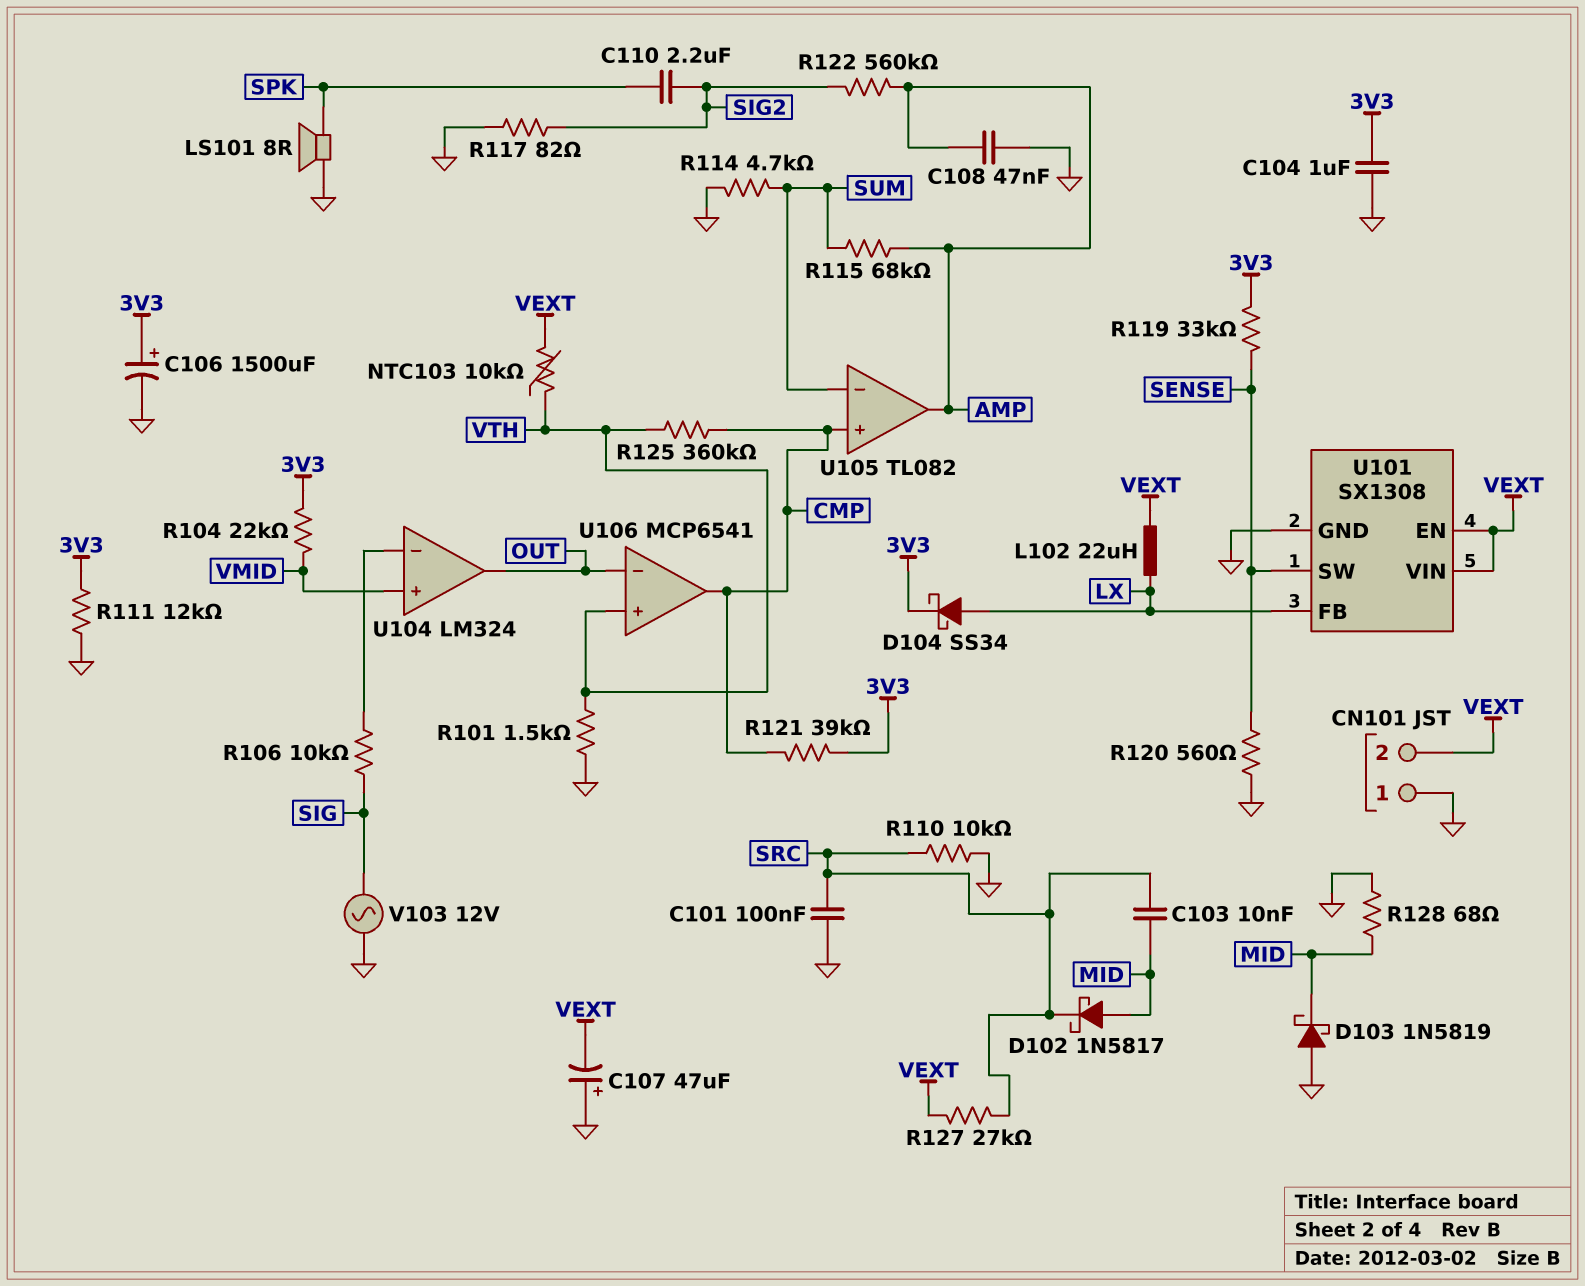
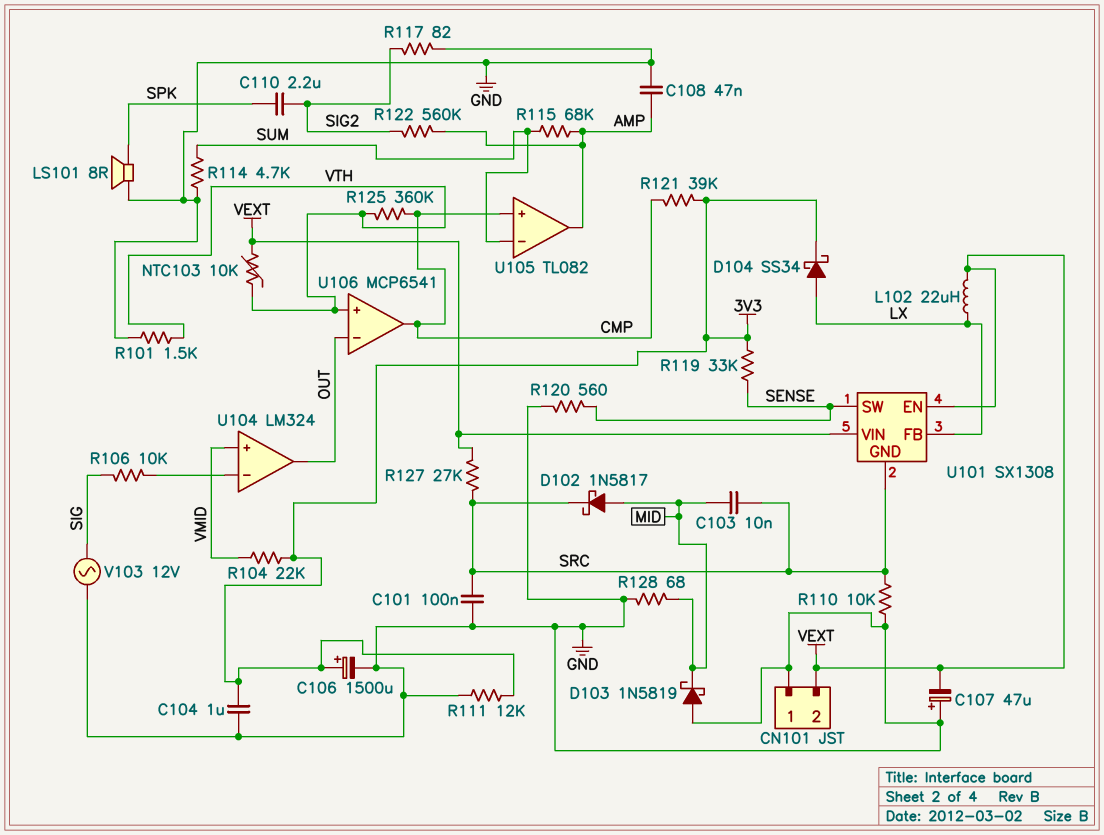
U101 pin GND: GND -> SRC

